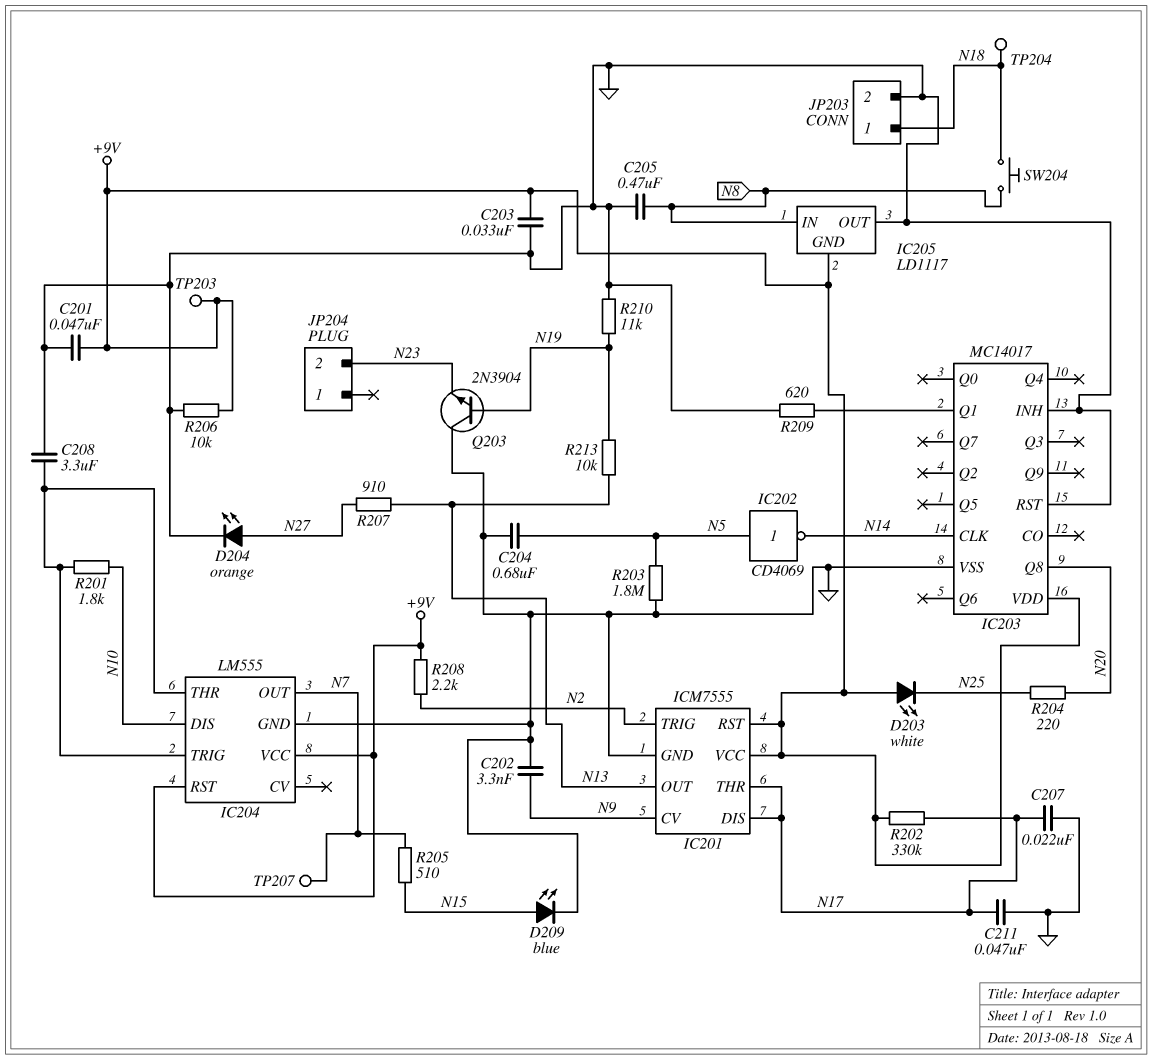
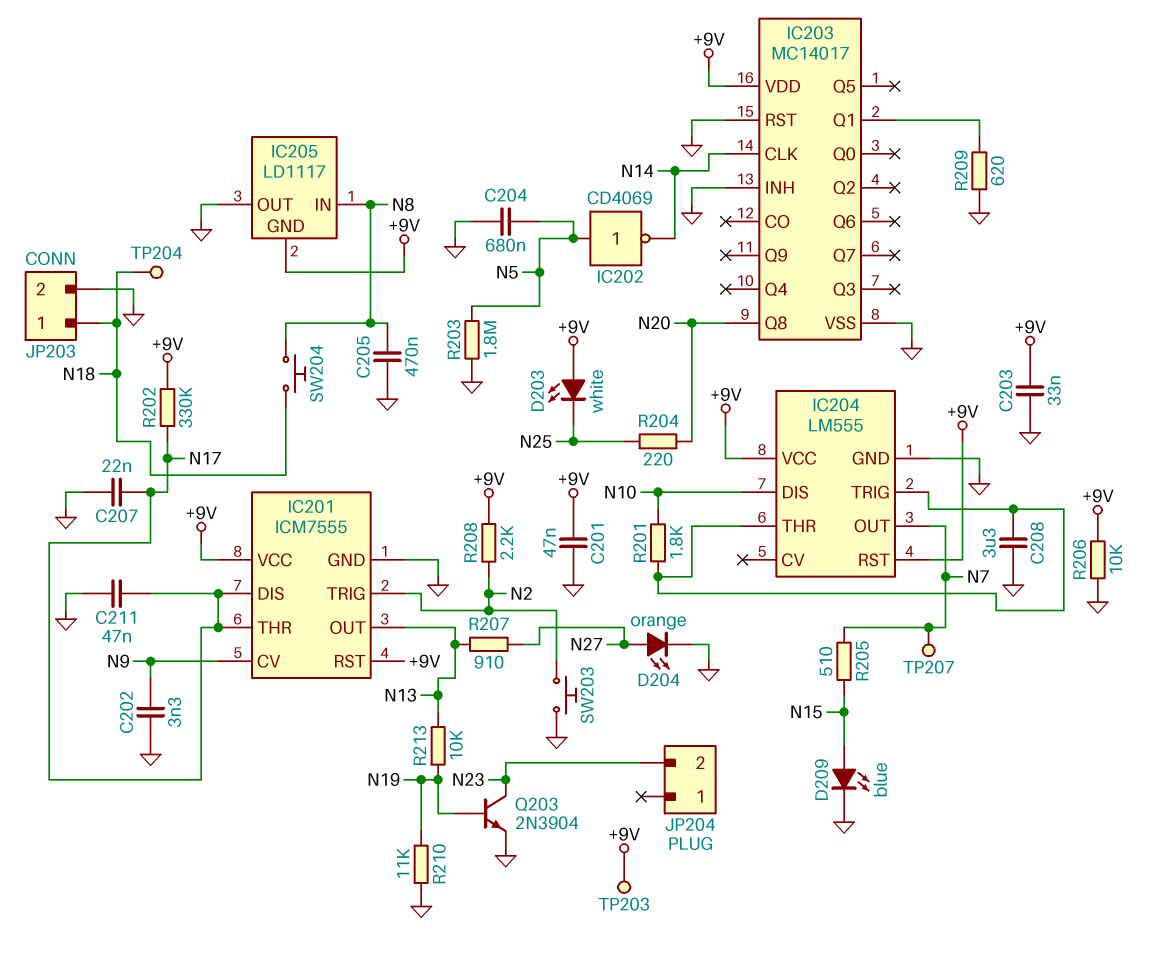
Q203: NPN 2N3904 (B N19, C GND, E N23) -> NPN 2N3904 (B N19, C N23, E GND)
SW203: none -> button (GND, N2)

